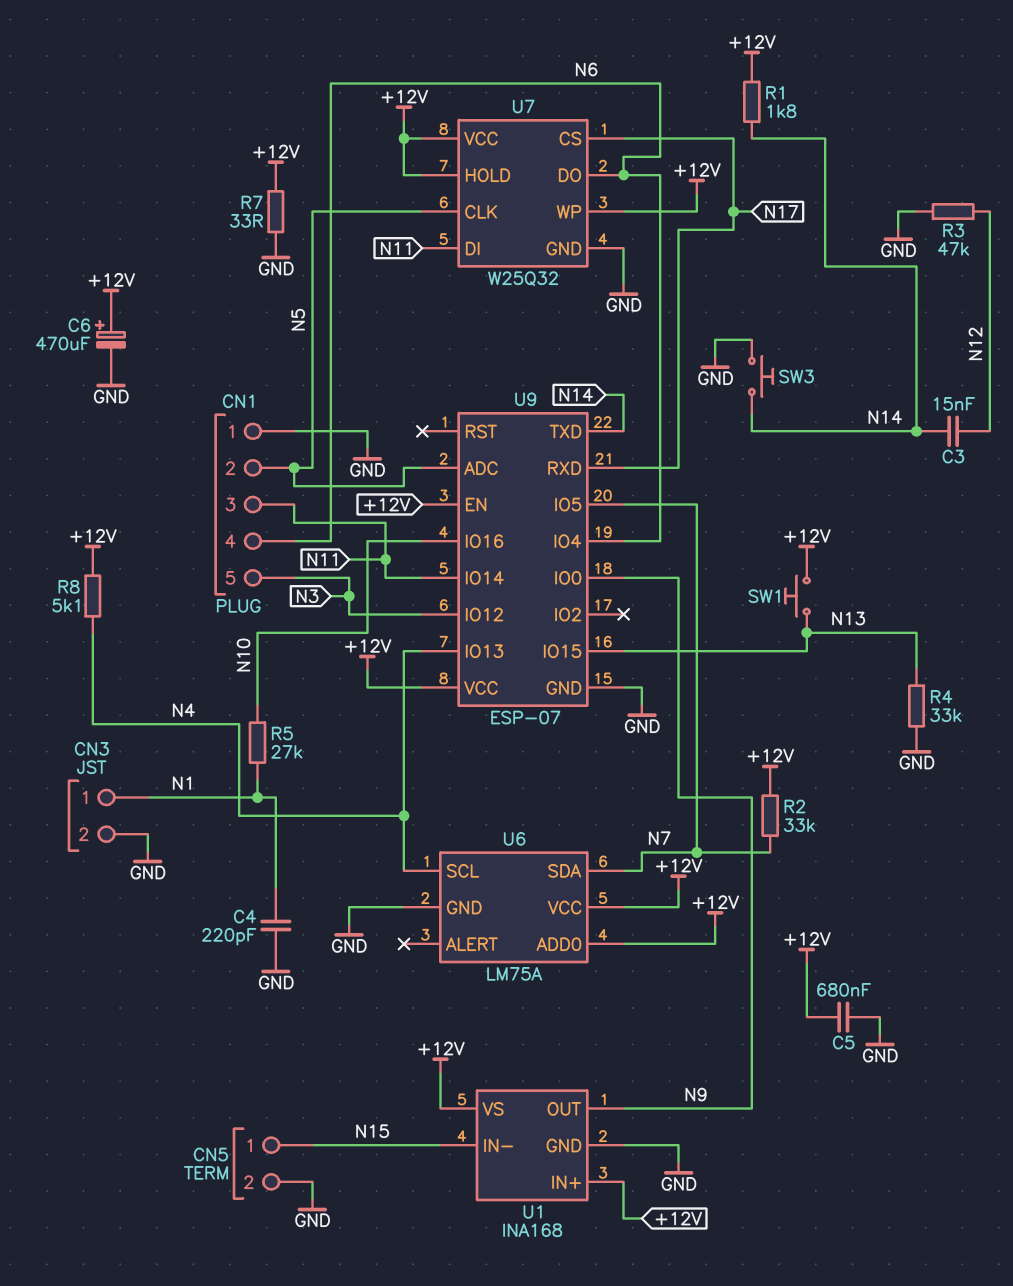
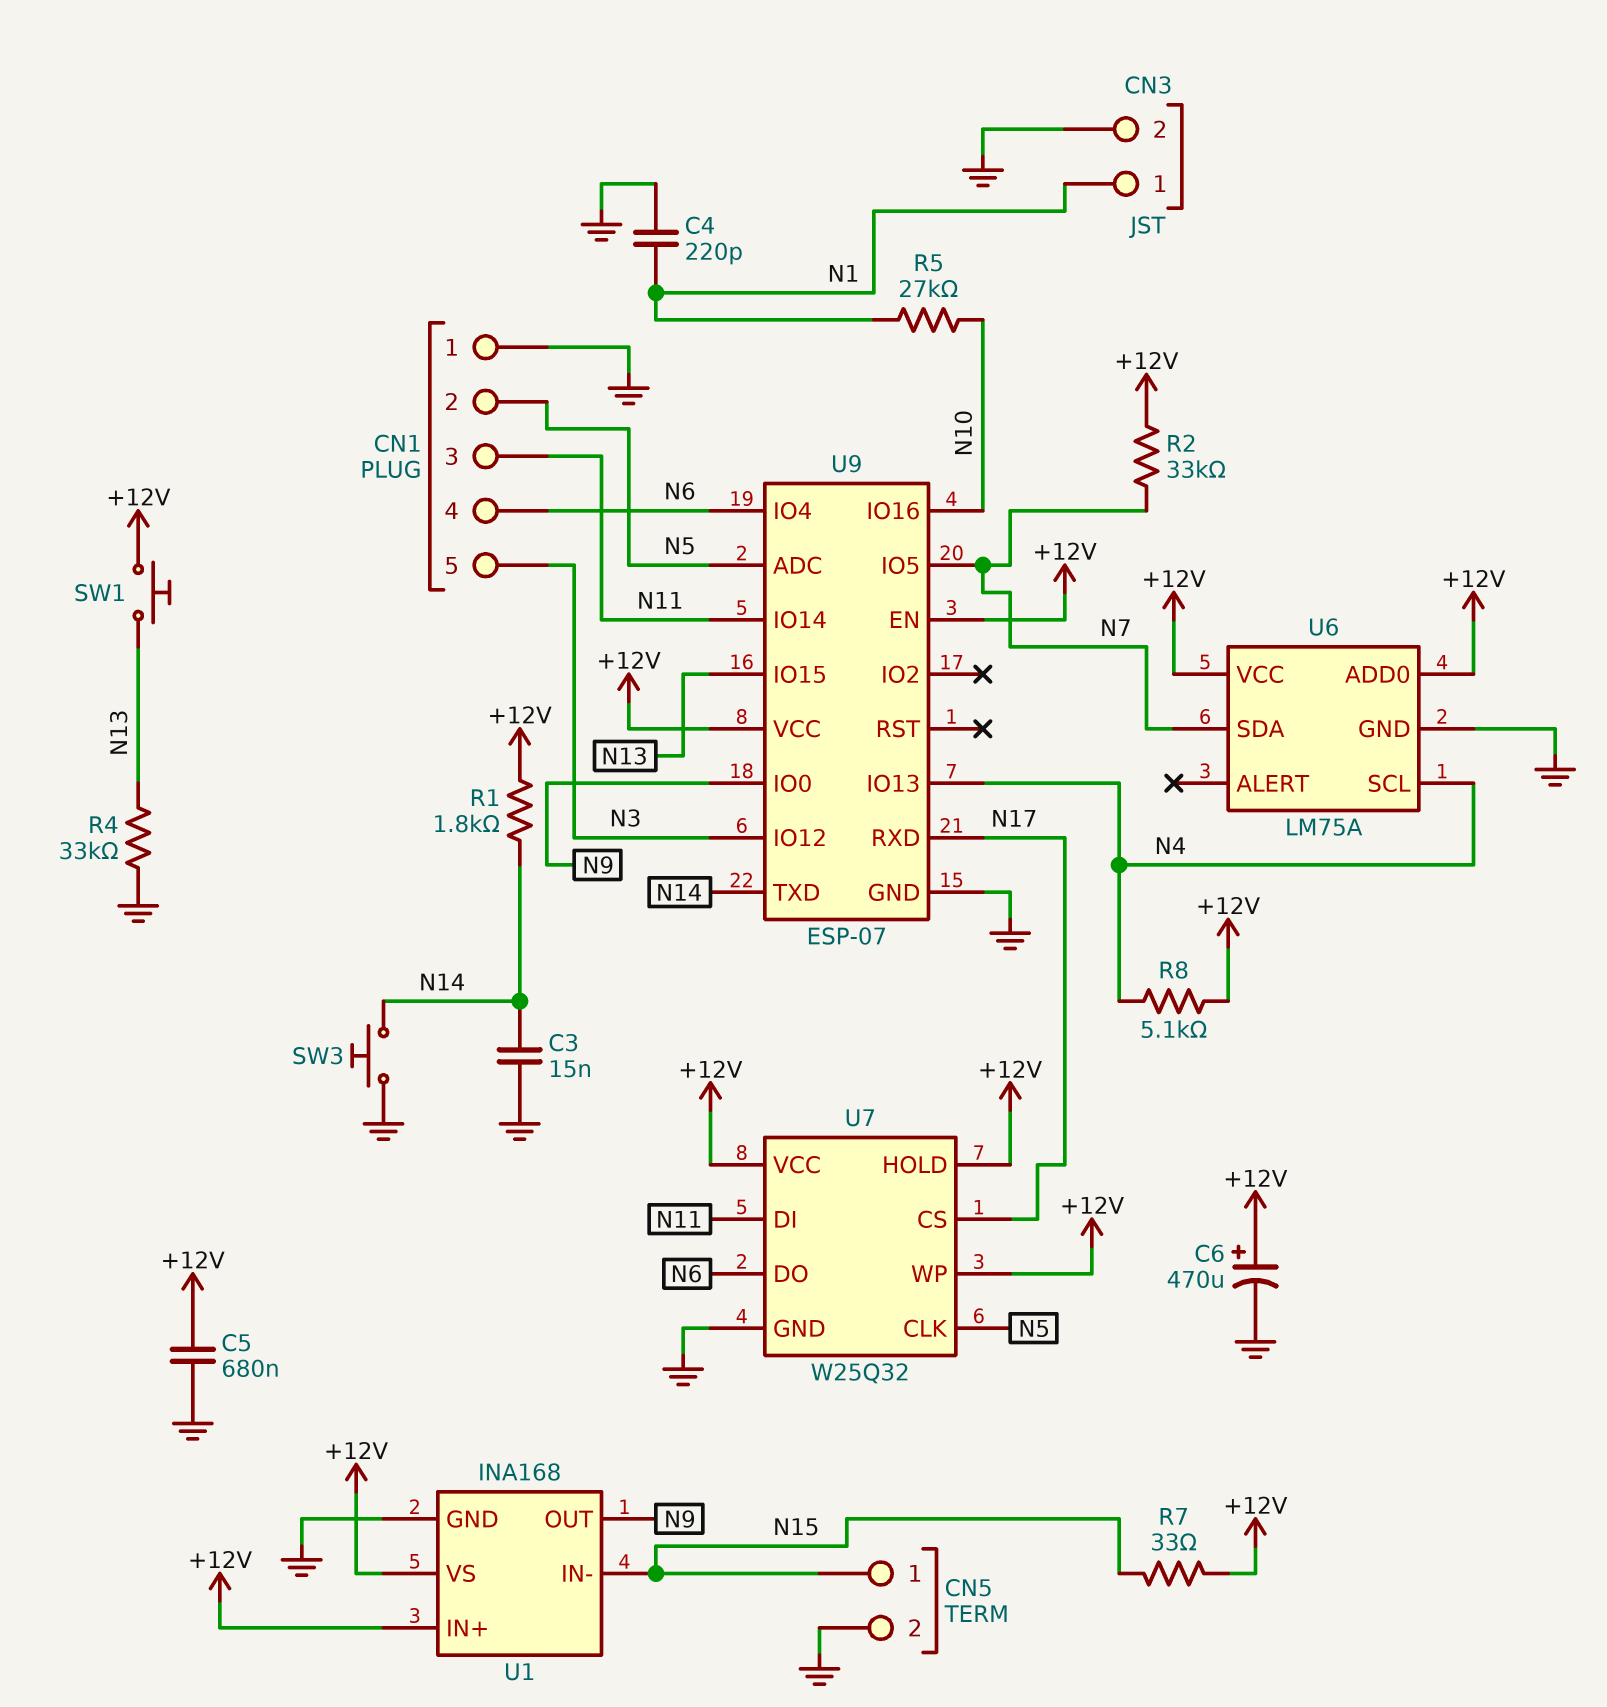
C3: 15nF (N12, N14) -> 15nF (GND, N14)
R3: 47k (GND, N12) -> none
R7: 33 (+12V, GND) -> 33 (+12V, N15)

